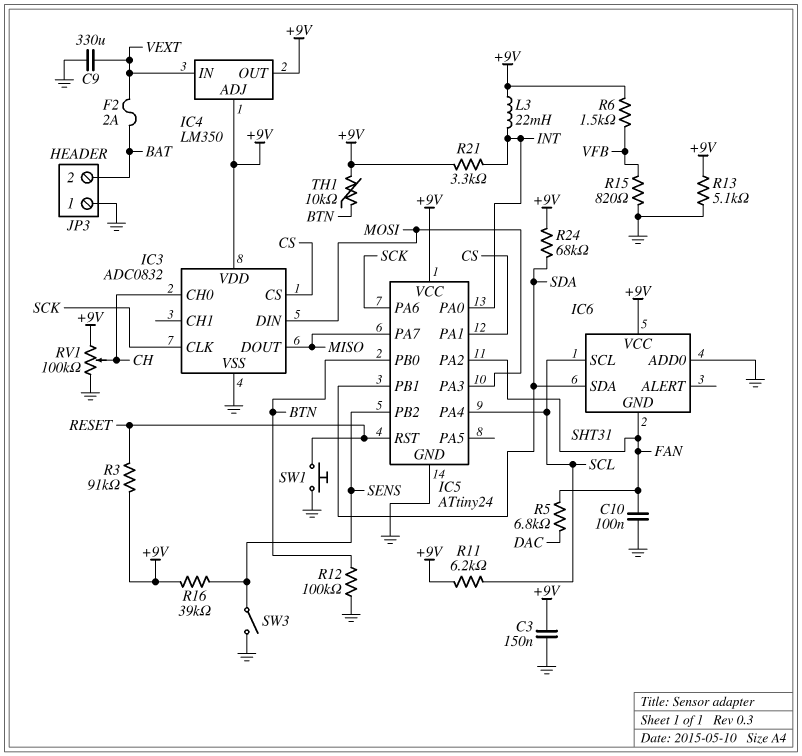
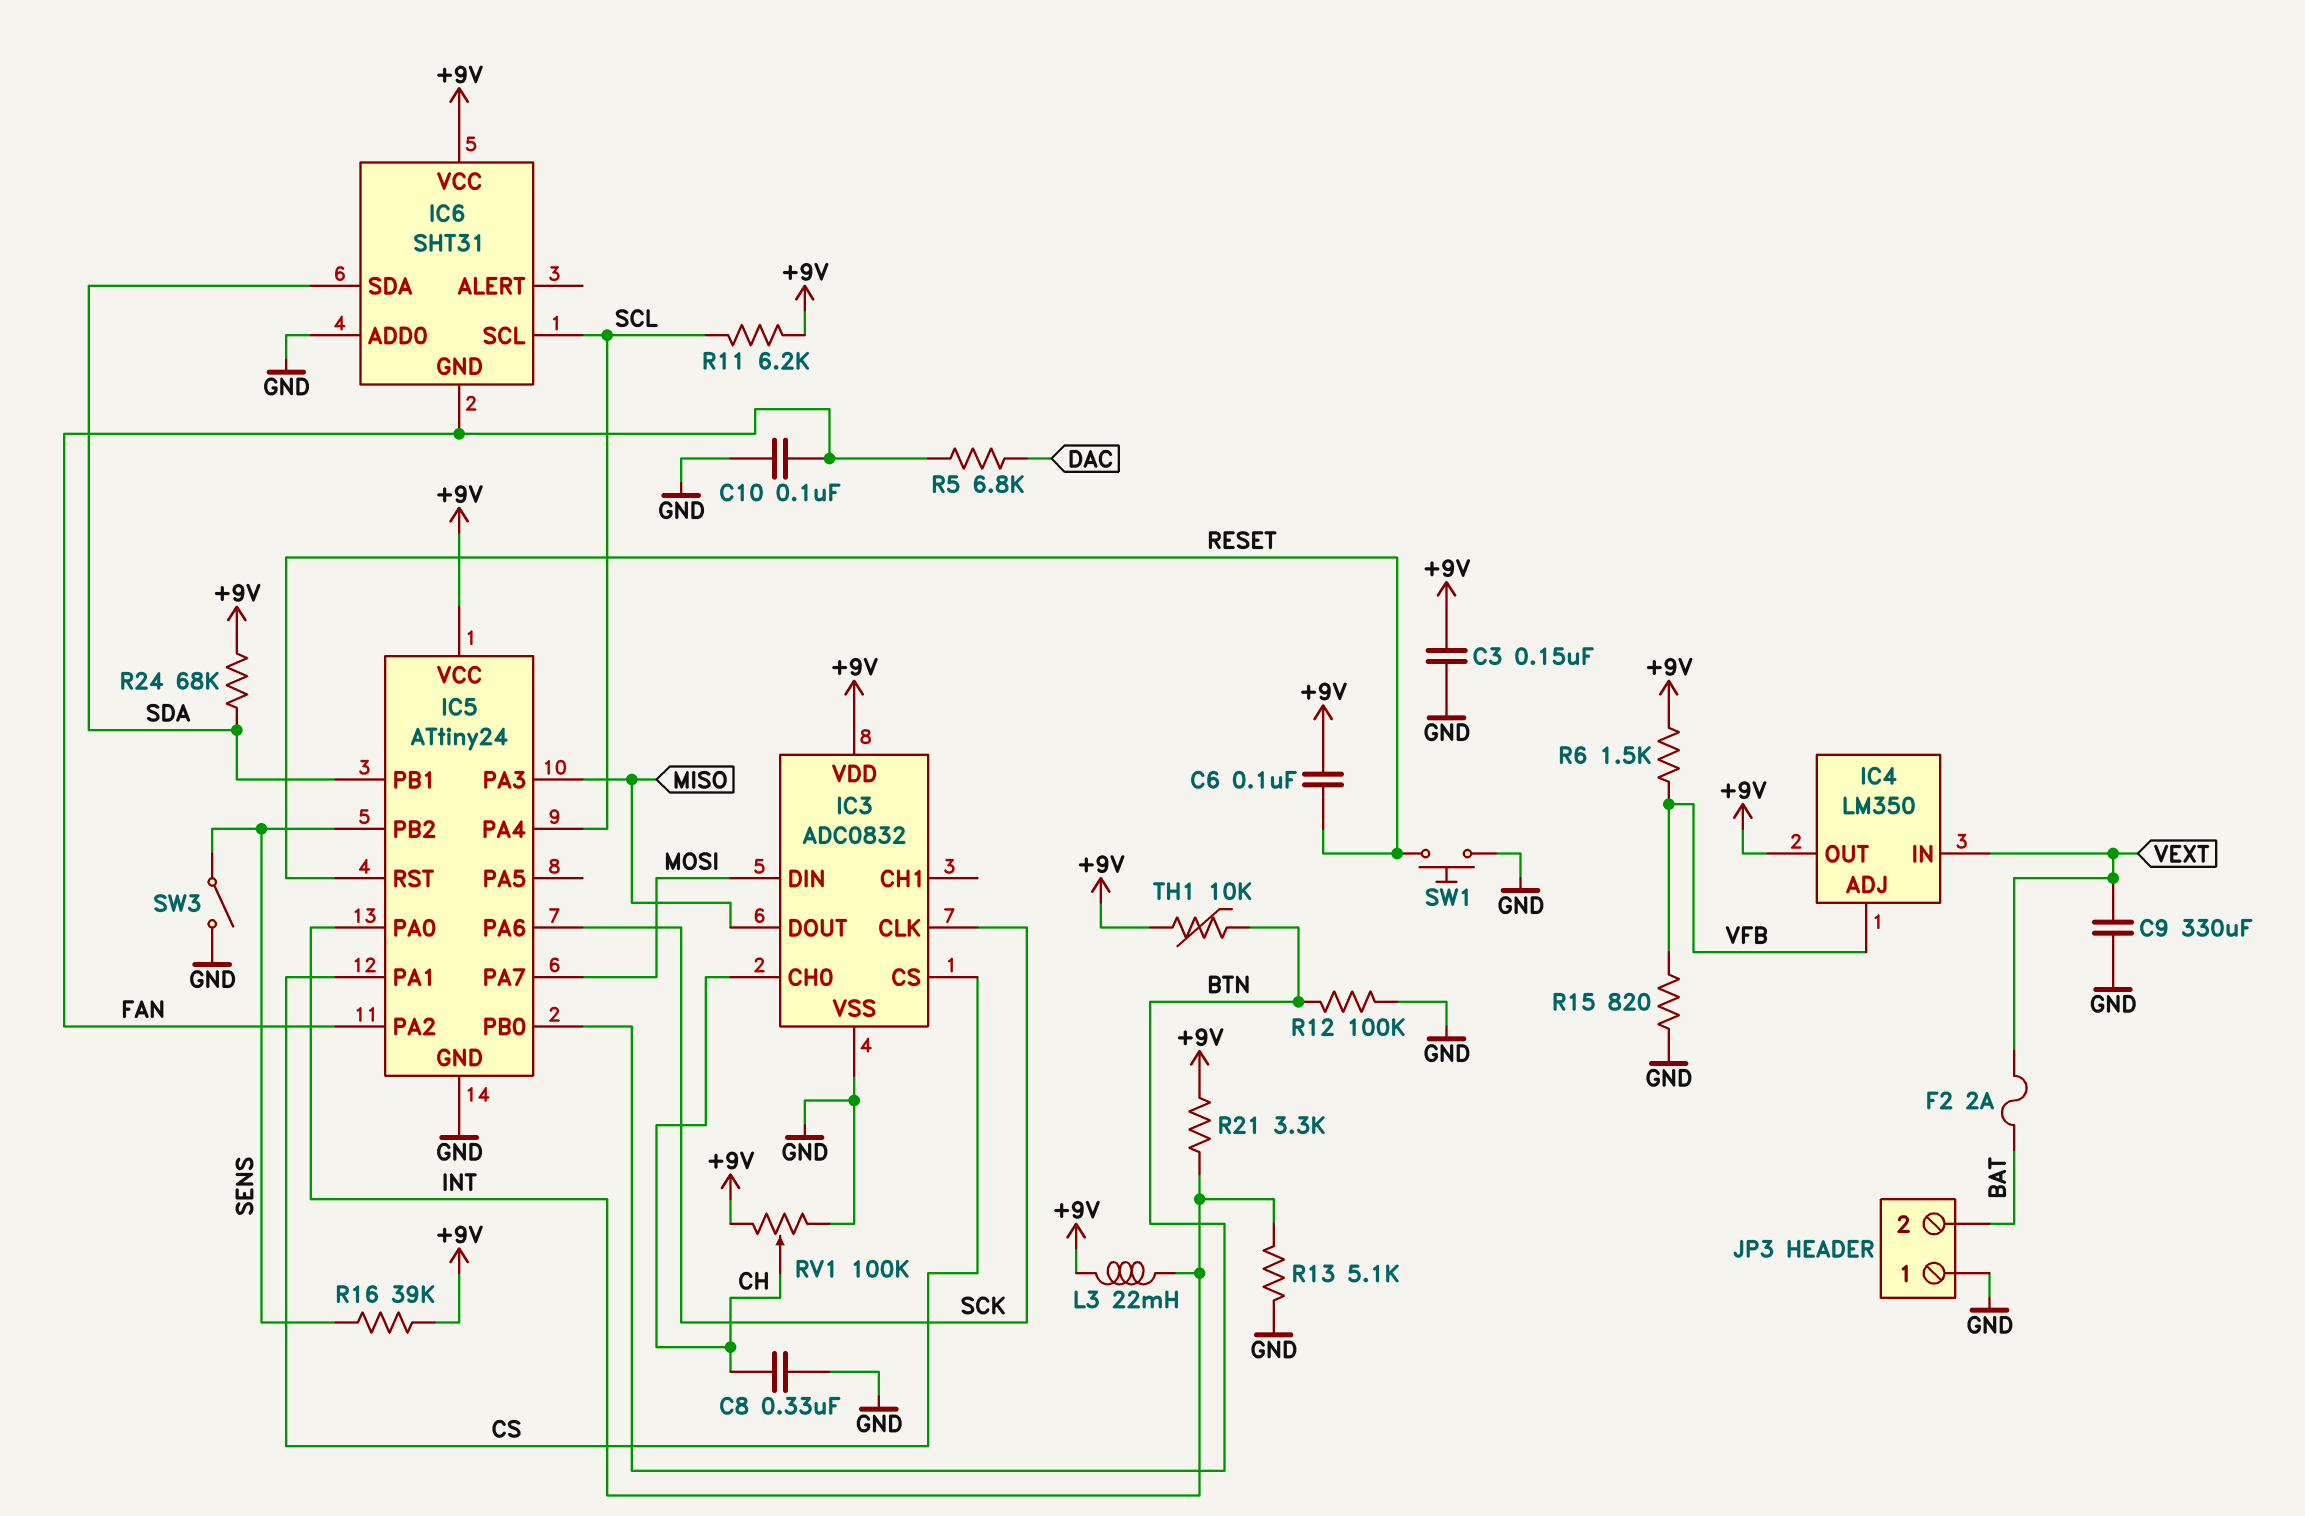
C6: none -> 100nF (+9V, RESET)
C8: none -> 330nF (CH, GND)
IC4 pin ADJ: +9V -> VFB
IC5 pin PA3: MOSI -> MISO
IC5 pin PA7: MISO -> MOSI
R3: 91k (+9V, RESET) -> none
R13: 5.1k (+9V, GND) -> 5.1k (GND, INT)

